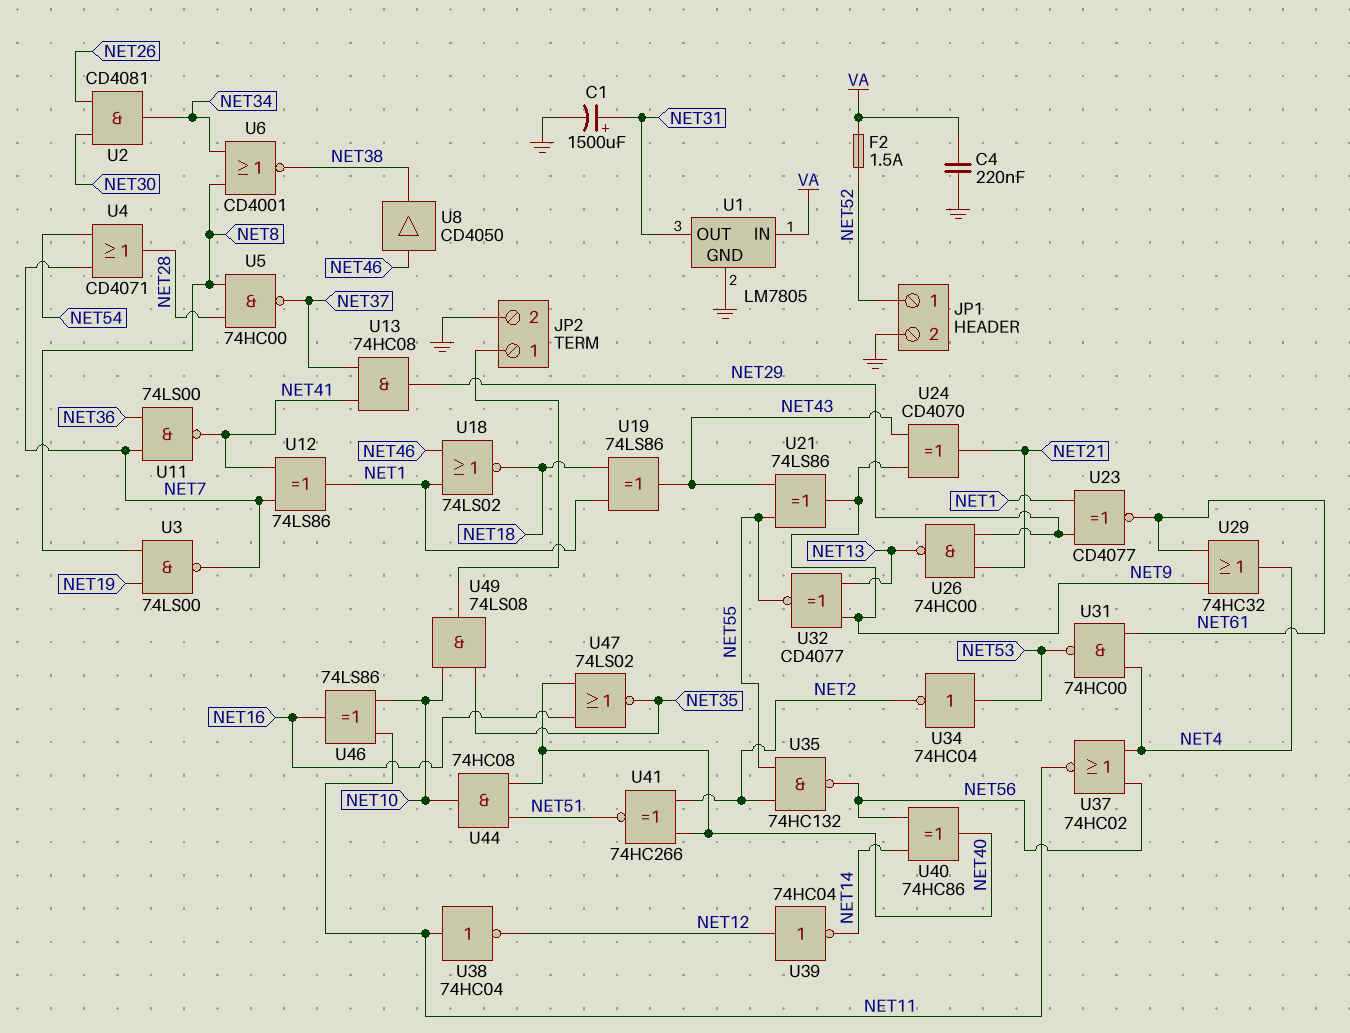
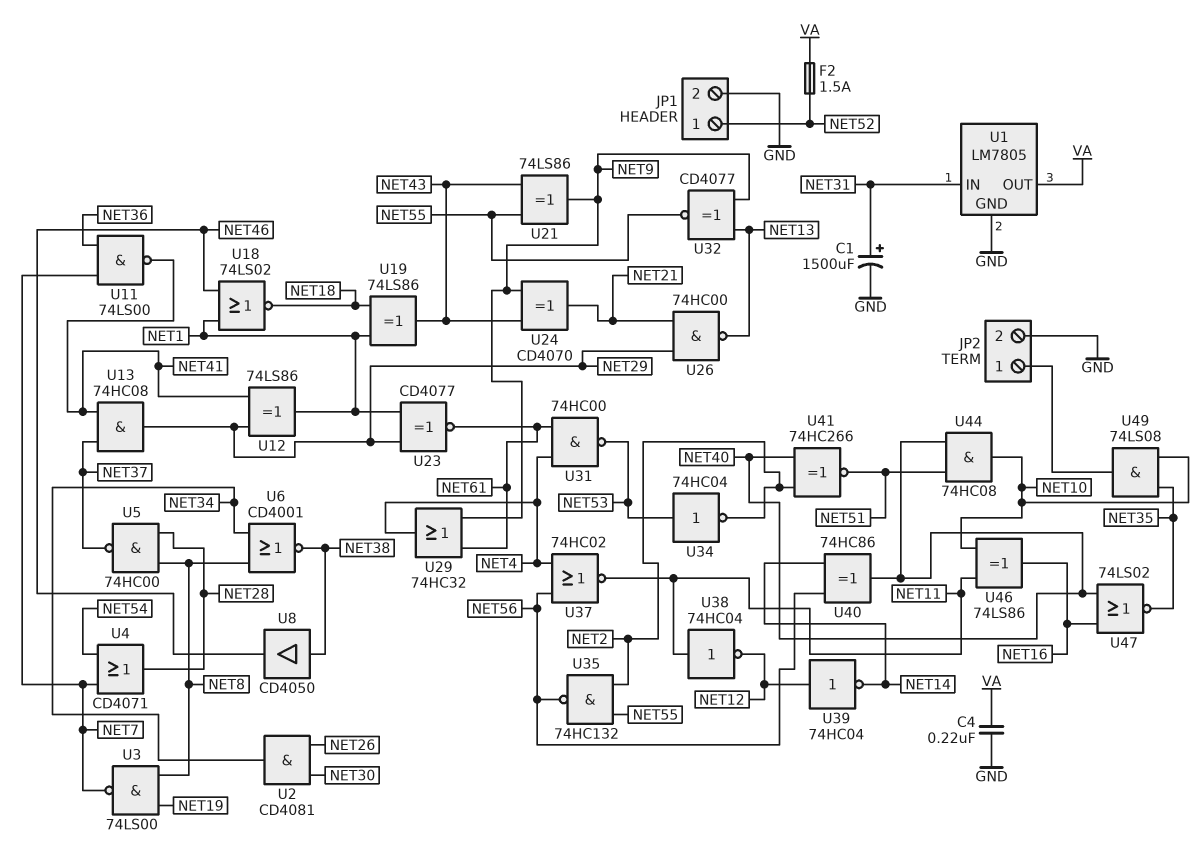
U1 pin IN: VA -> NET31
U1 pin OUT: NET31 -> VA
U8: buffer CD4050 (in NET46, out NET38) -> buffer CD4050 (in NET38, out NET46)
U12: XOR 74LS86 (in NET7, in NET41, out NET1) -> XOR 74LS86 (in NET29, in NET41, out NET1)

